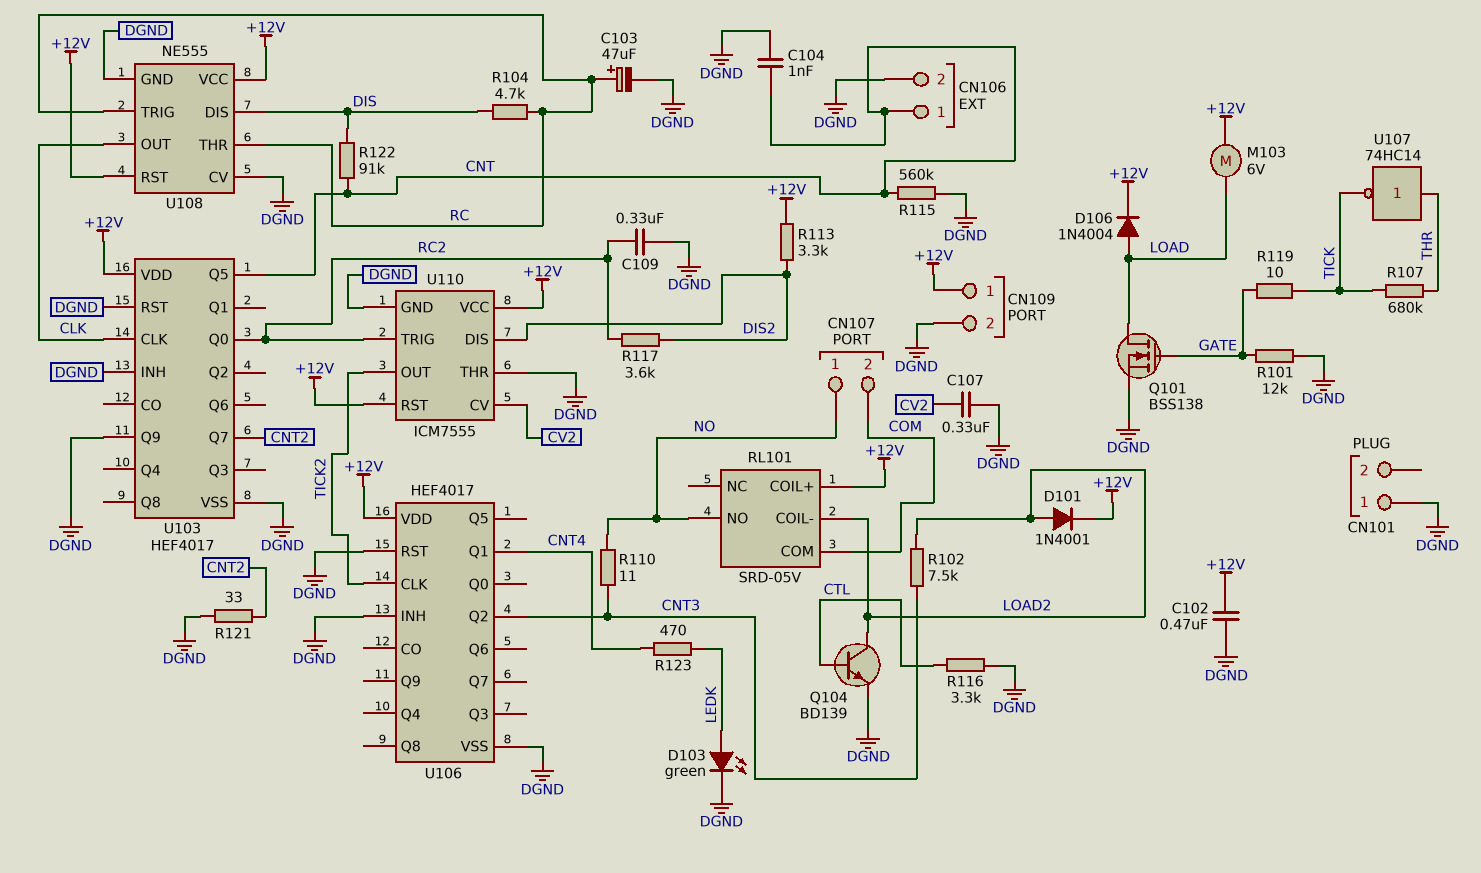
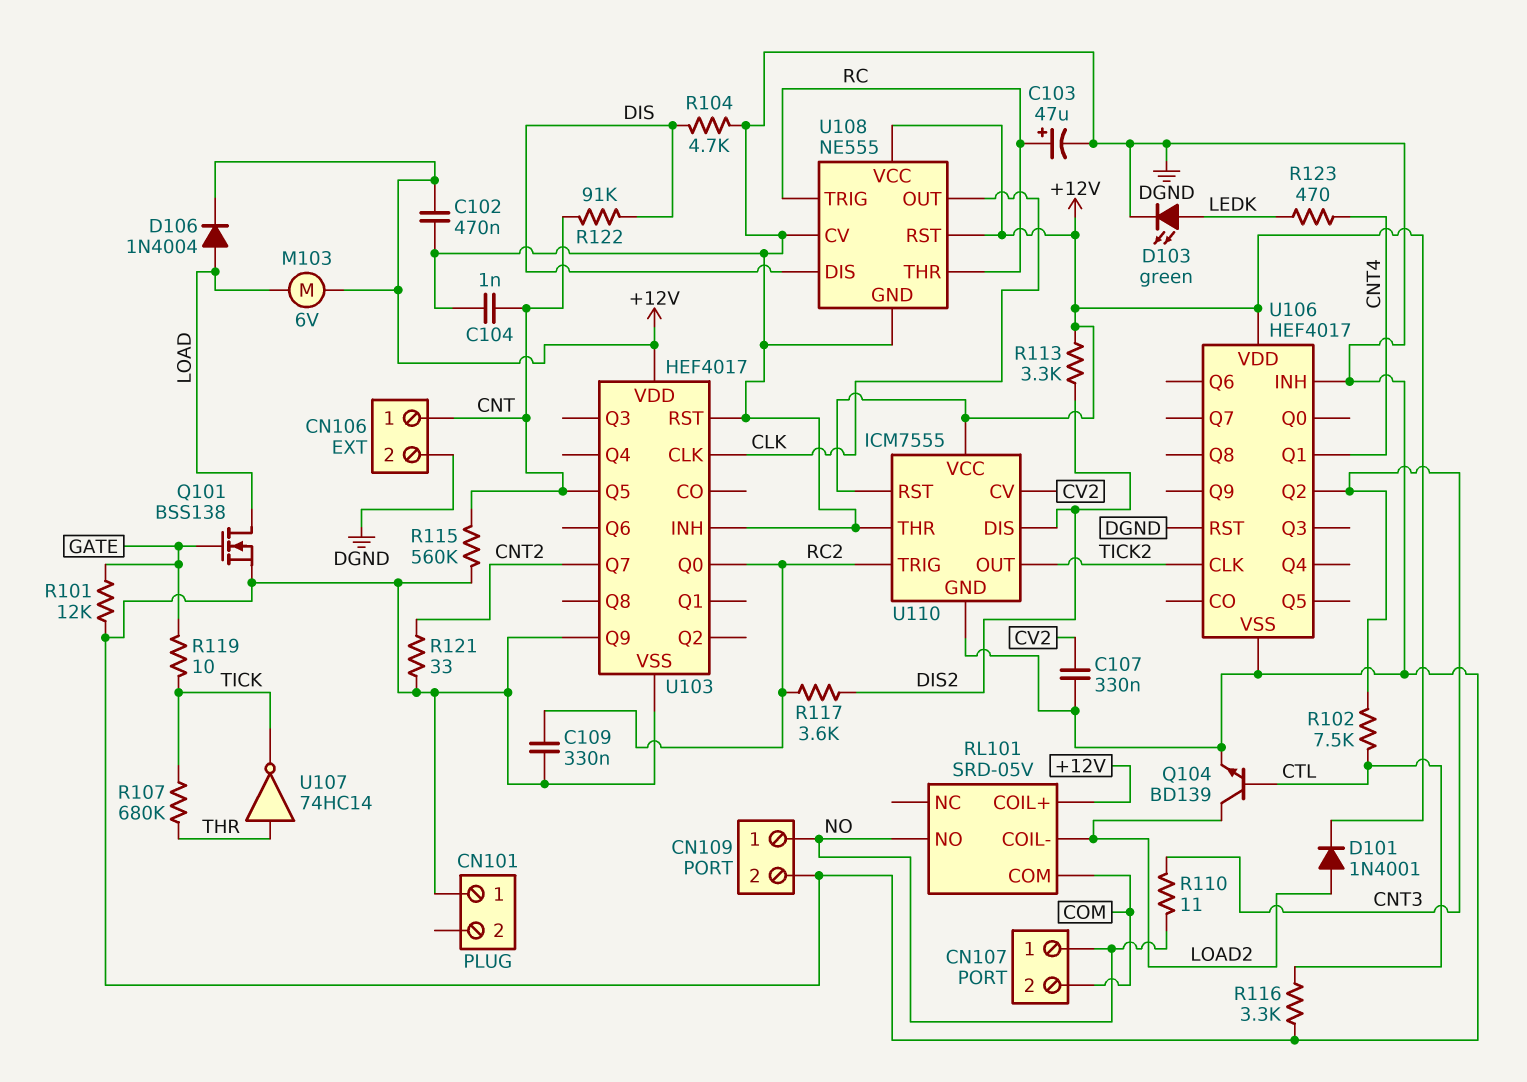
CN109 pin 1: +12V -> NO
R102: 7.5k (CNT3, LOAD2) -> 7.5k (CNT3, CTL)
R104: 4.7k (DIS, RC) -> 4.7k (DGND, DIS)

